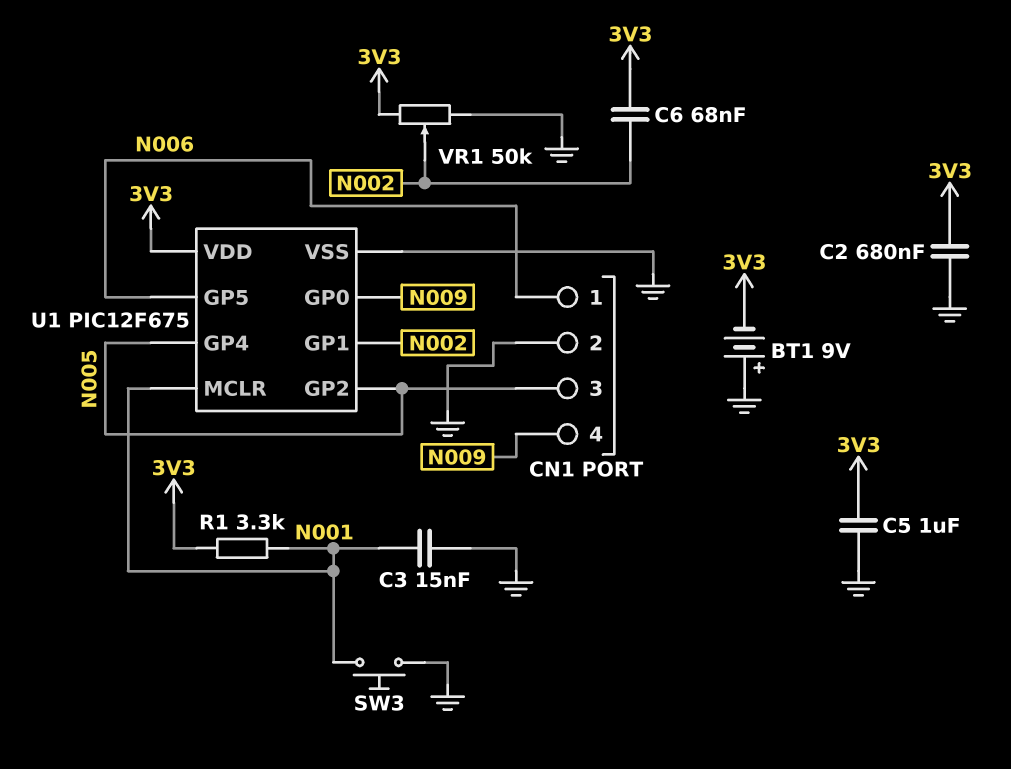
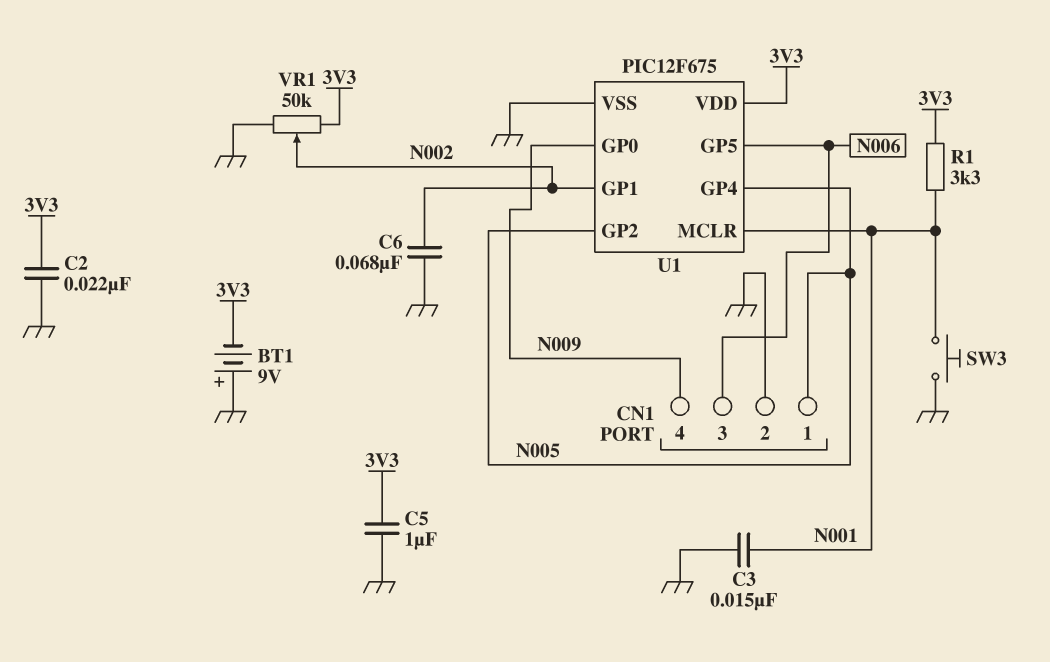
C2: 680nF (3V3, GND) -> 22nF (3V3, GND)
C6: 68nF (3V3, N002) -> 68nF (GND, N002)
CN1 pin 1: N006 -> N005
CN1 pin 3: N005 -> N006

